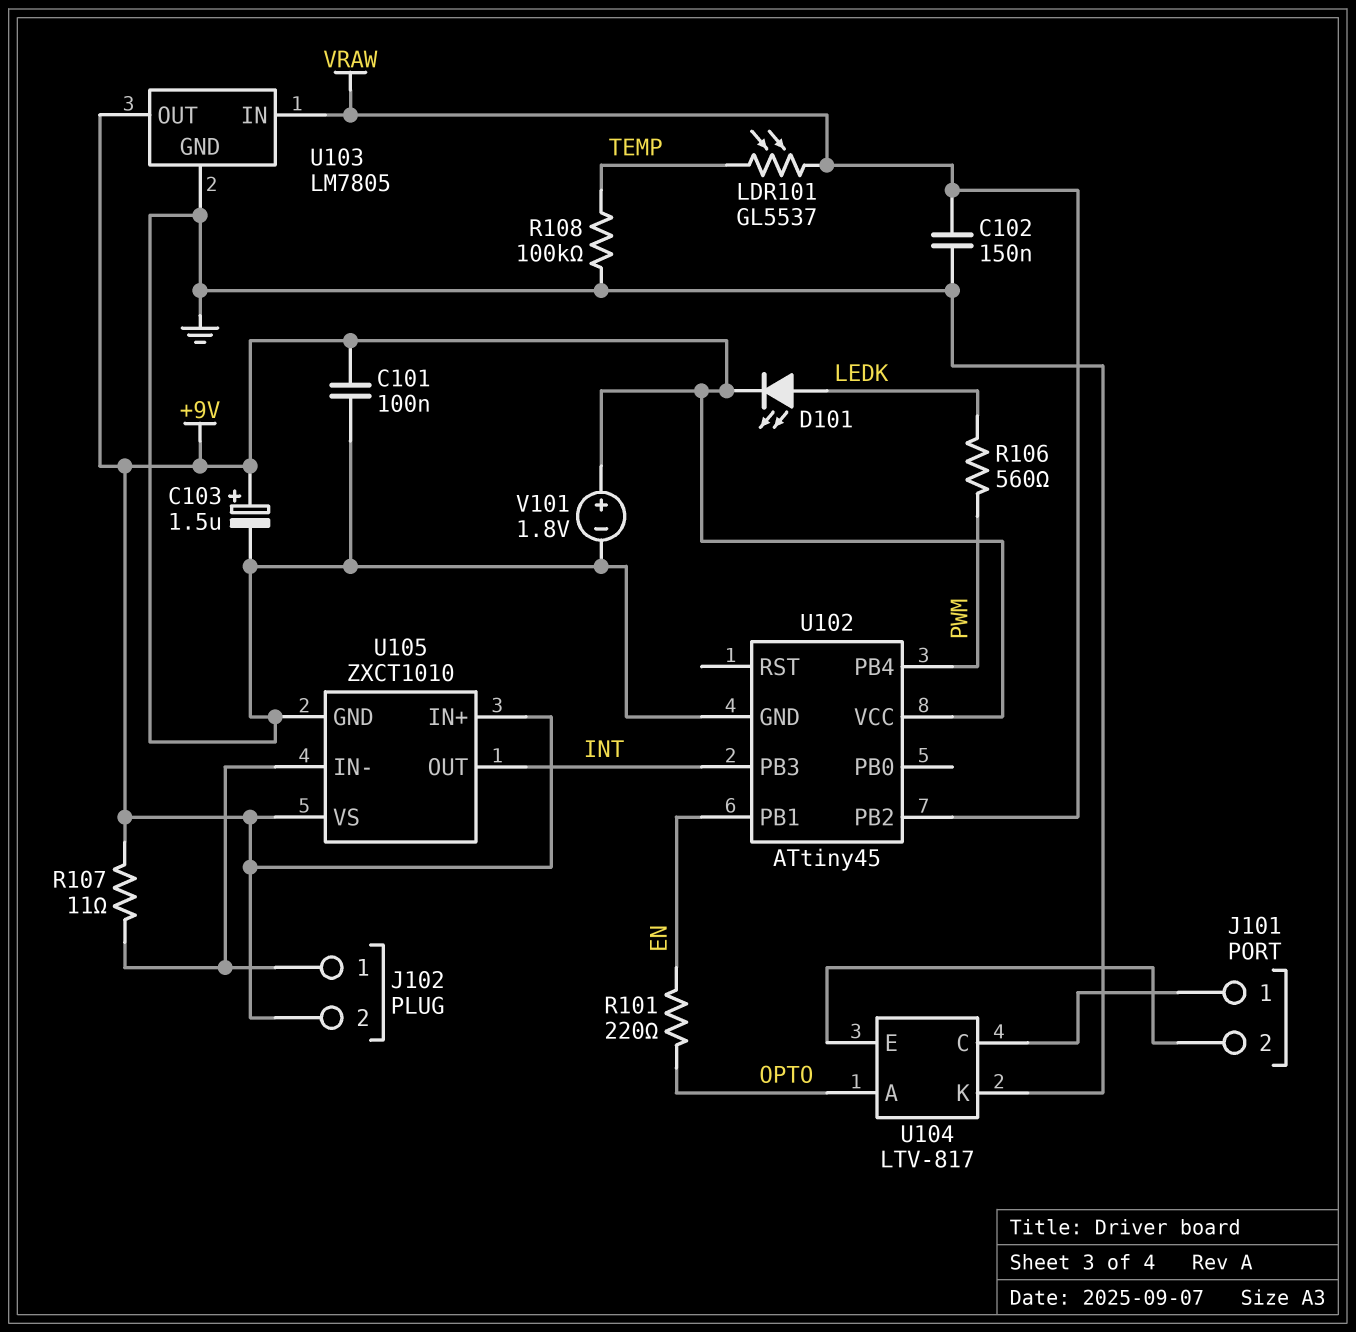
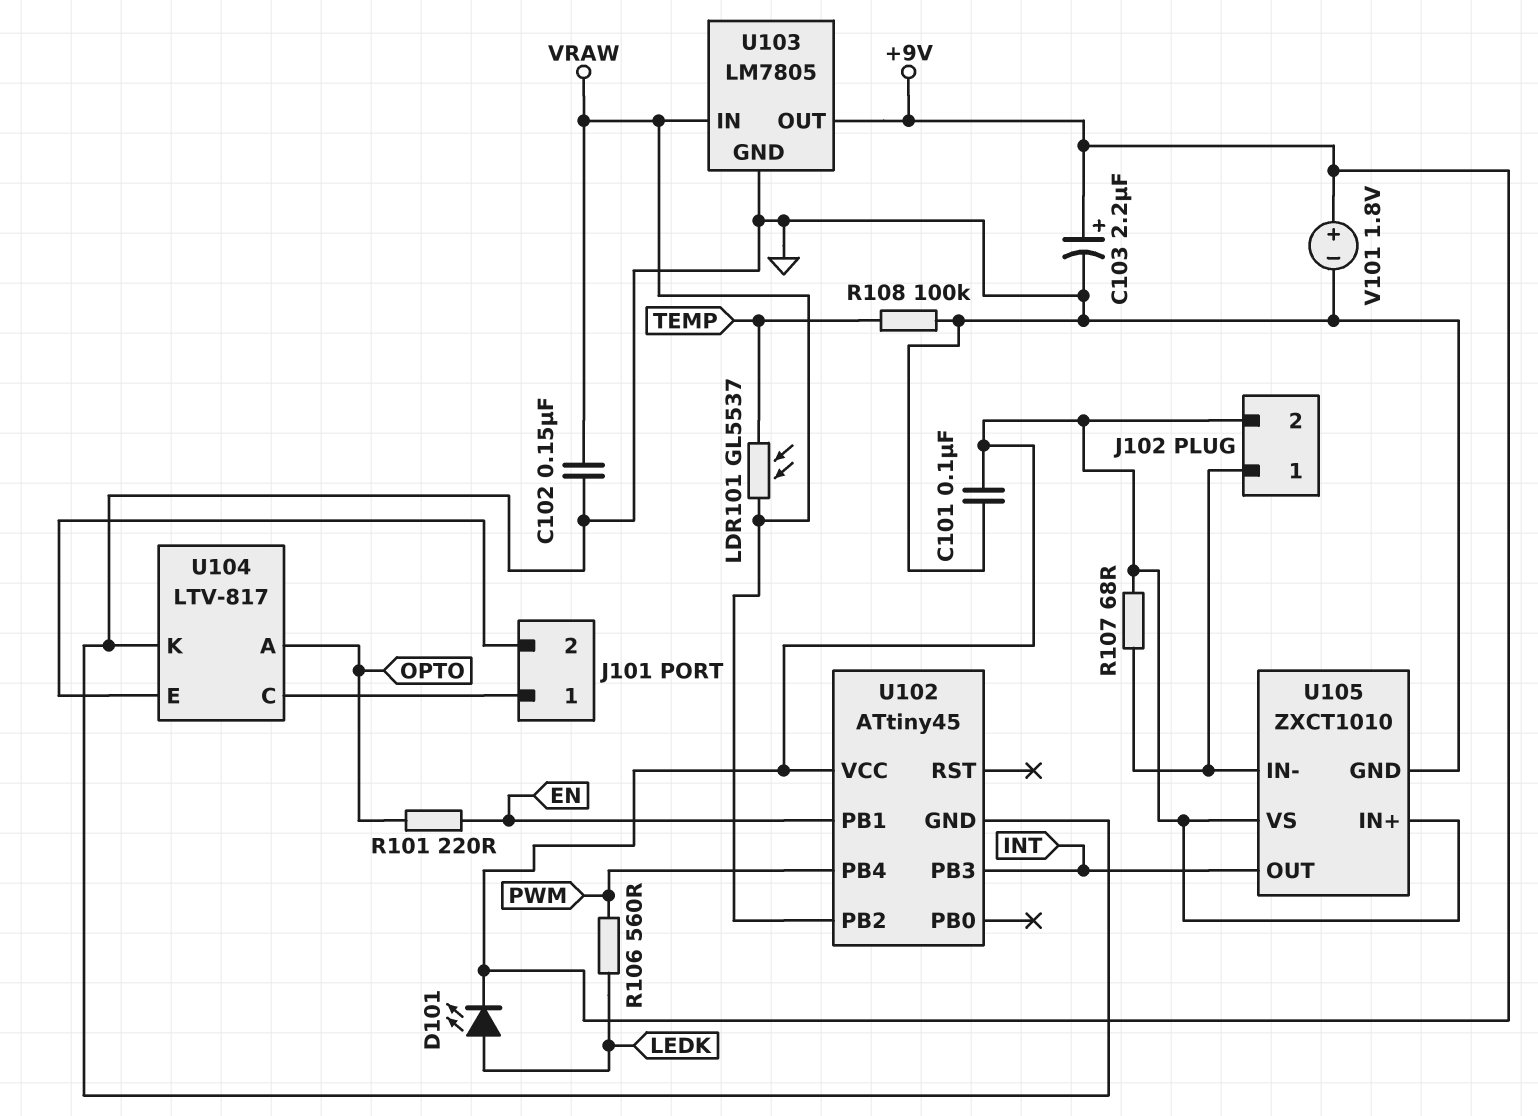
C103: 1.5uF (plus +9V, minus GND) -> 2.2uF (plus +9V, minus GND)
R107: 11 (+9V, J102/1) -> 68 (+9V, J102/1)

